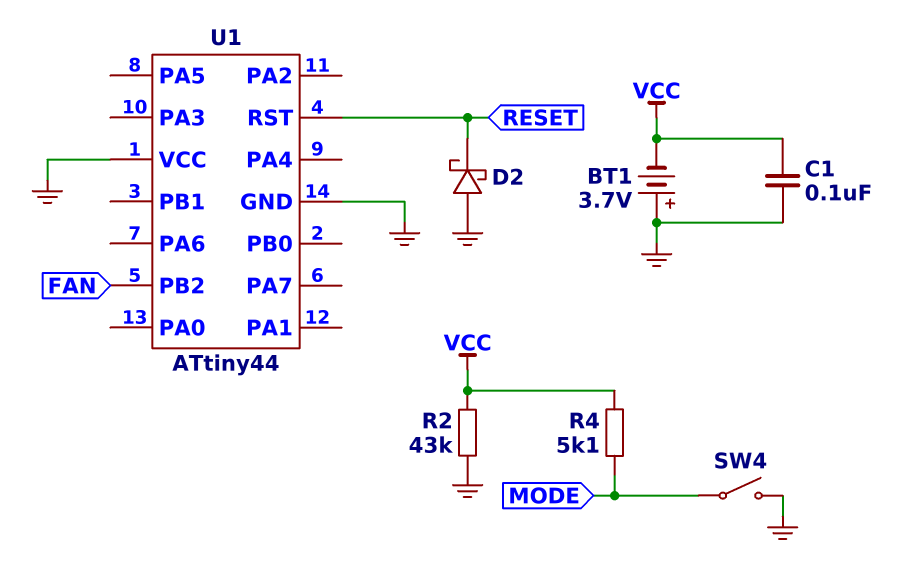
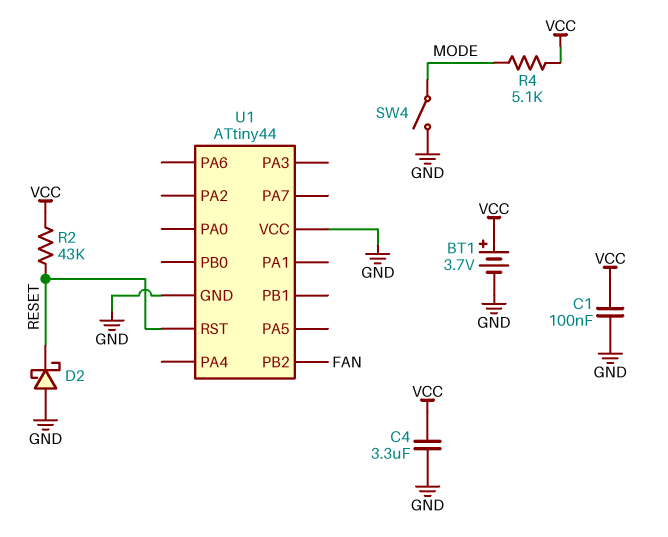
BT1: 3.7V (plus GND, minus VCC) -> 3.7V (plus VCC, minus GND)
C4: none -> 3.3uF (GND, VCC)
R2: 43k (GND, VCC) -> 43k (RESET, VCC)

